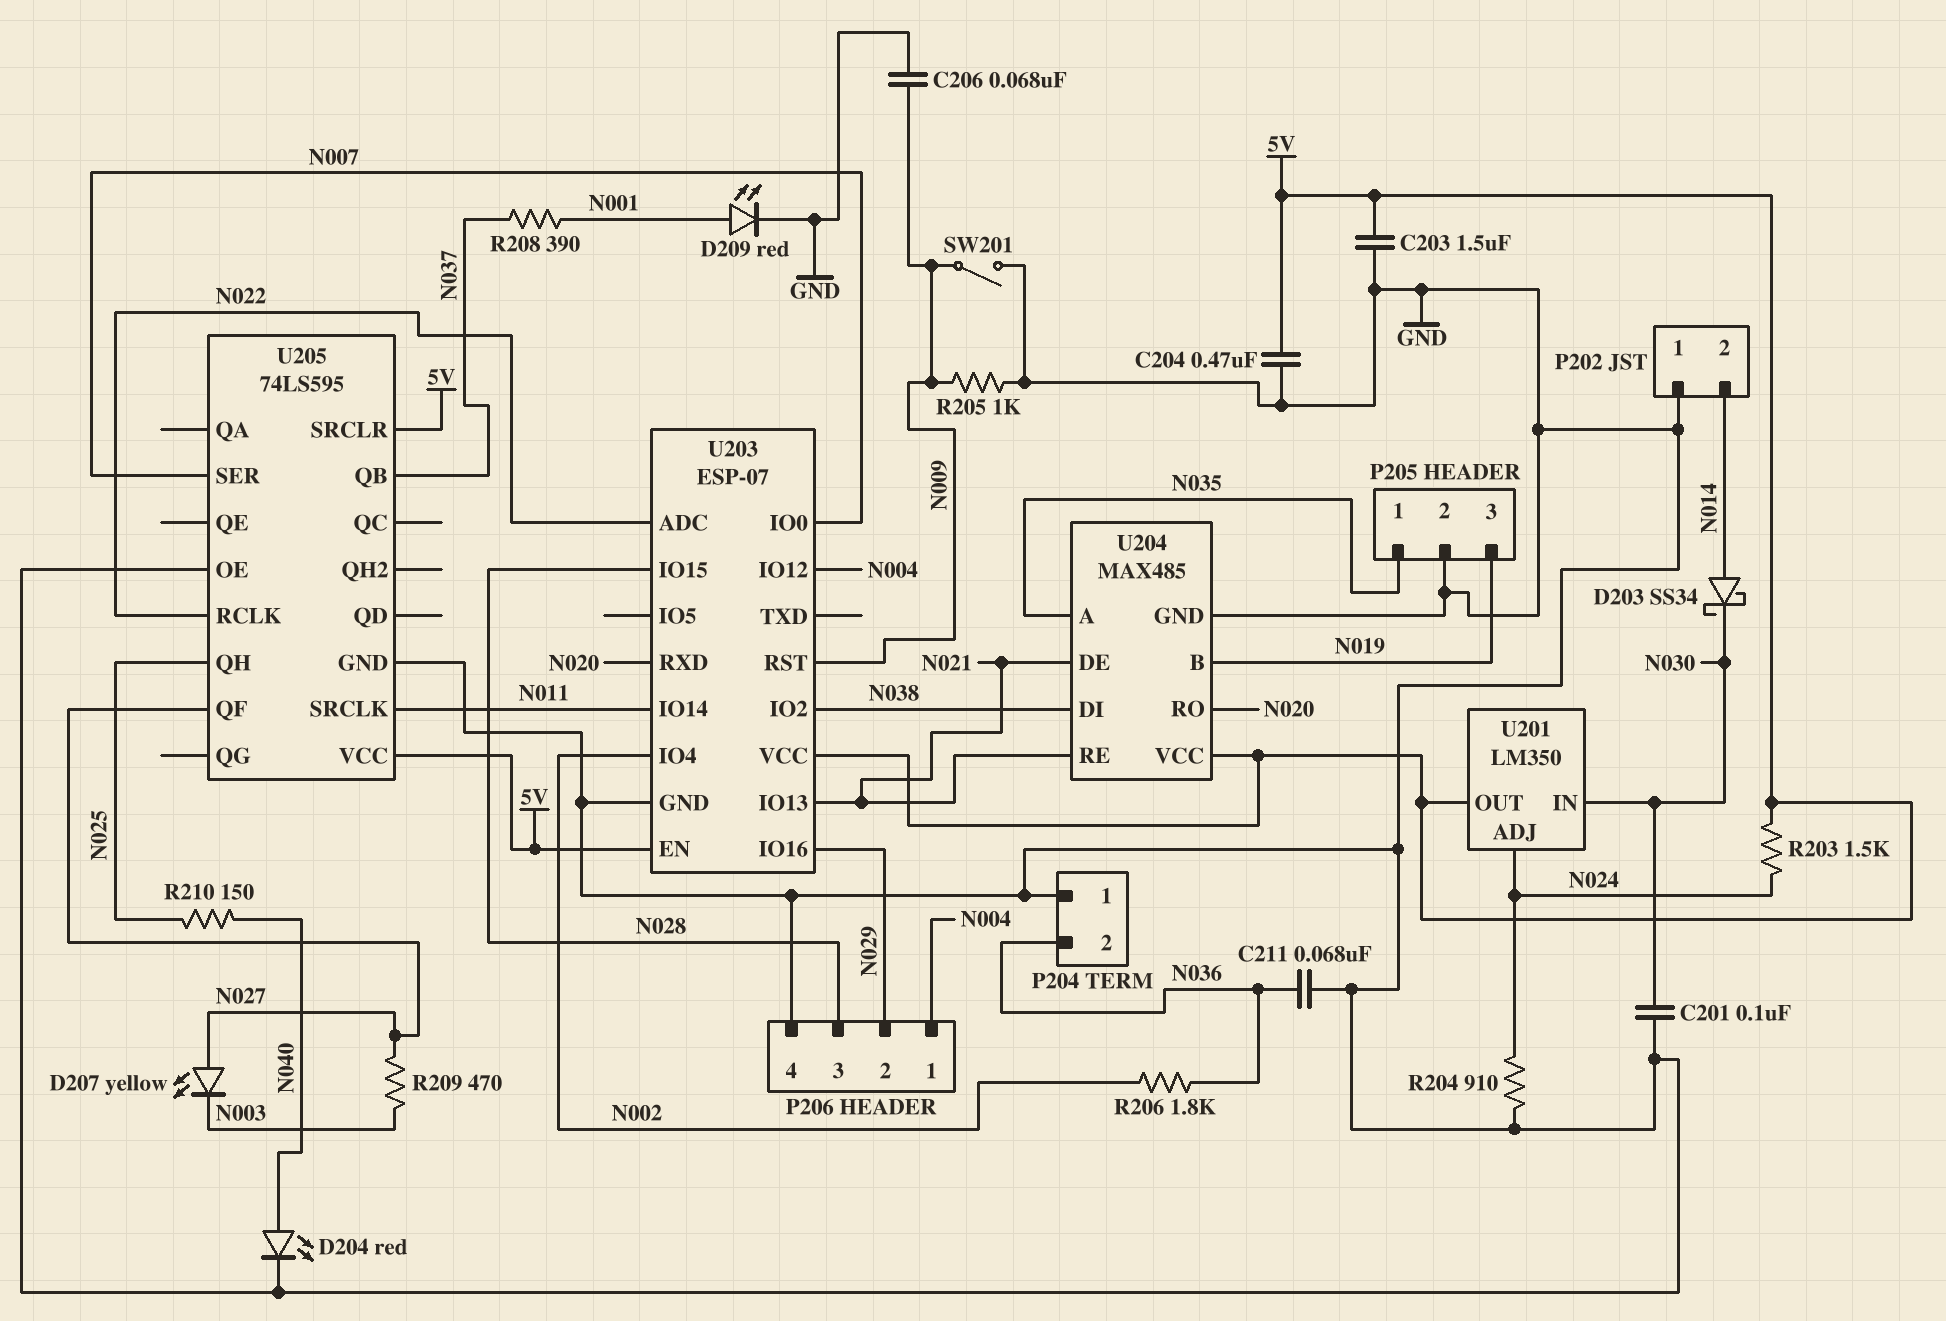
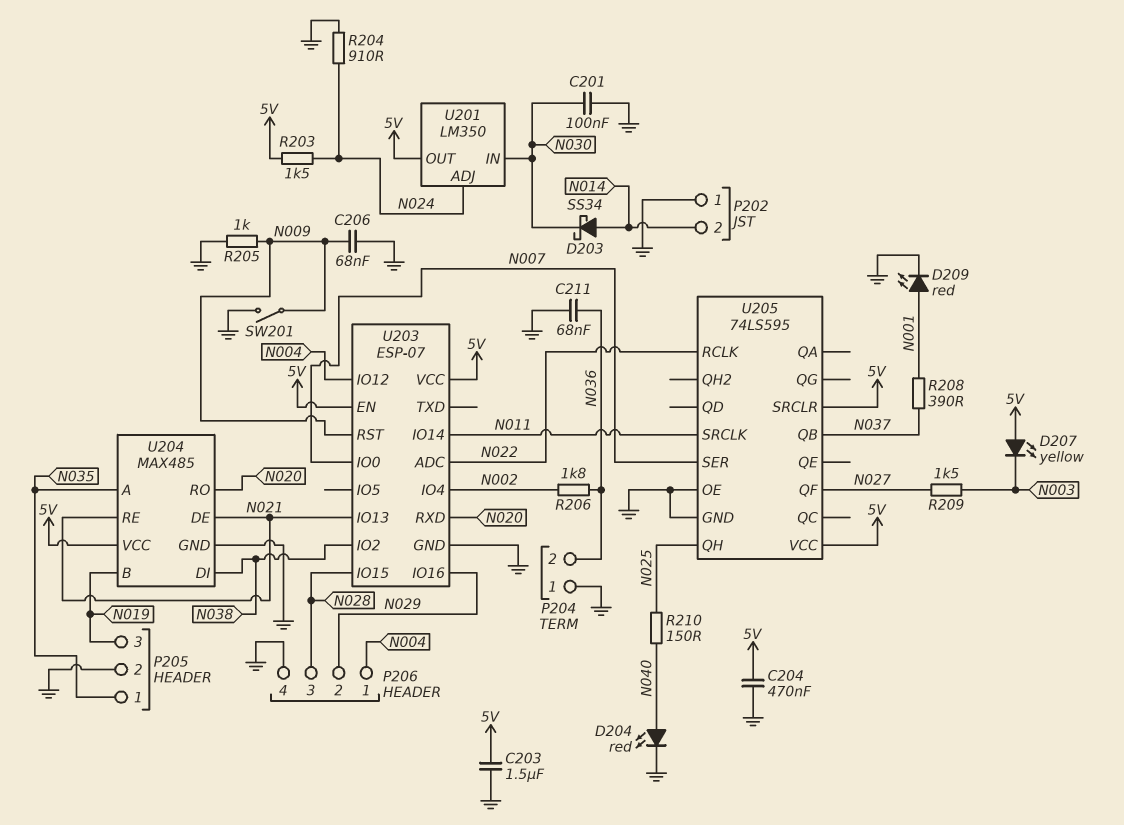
D207: LED yellow (A N027, K N003) -> LED yellow (A 5V, K N003)
R209: 470 (N003, N027) -> 1.5k (N003, N027)

